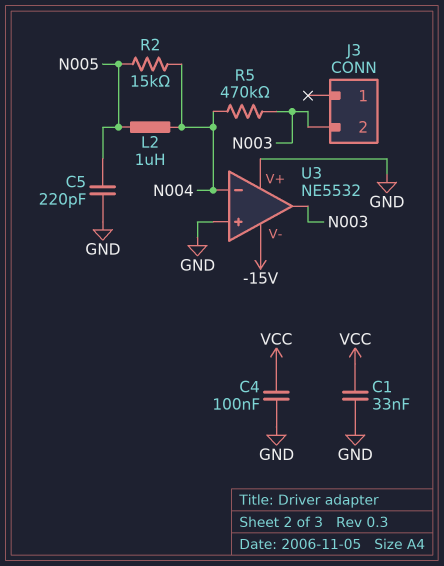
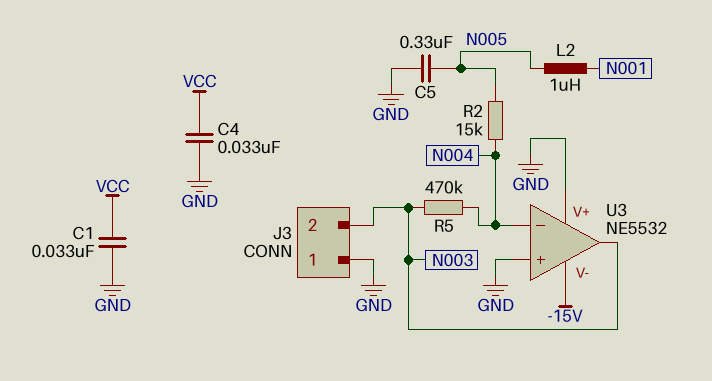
C4: 100nF (GND, VCC) -> 33nF (GND, VCC)
C5: 220pF (GND, N005) -> 330nF (GND, N005)
J3 pin 1: none -> GND
L2: 1uH (N004, N005) -> 1uH (N001, N005)

